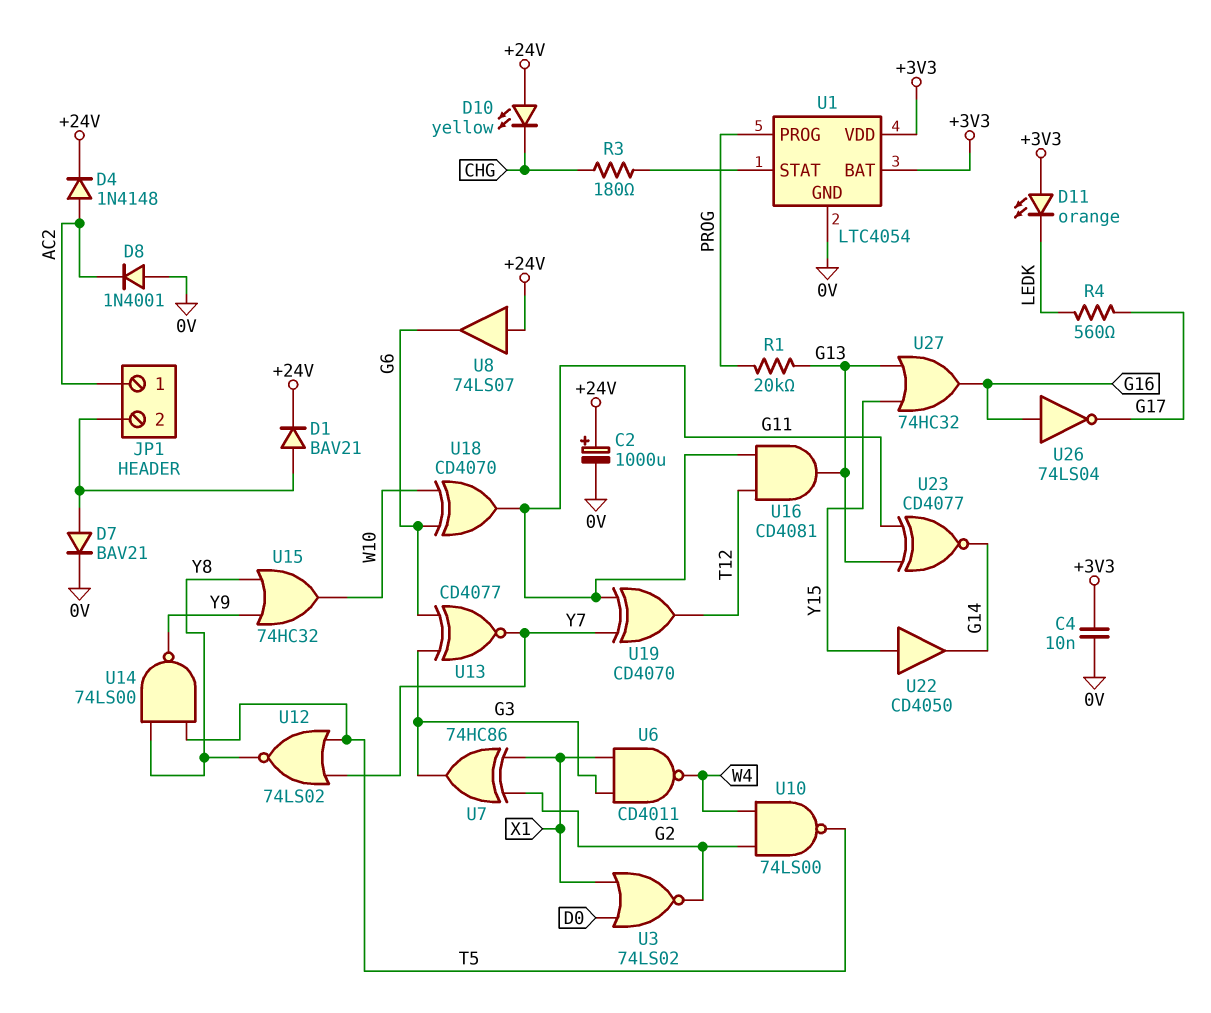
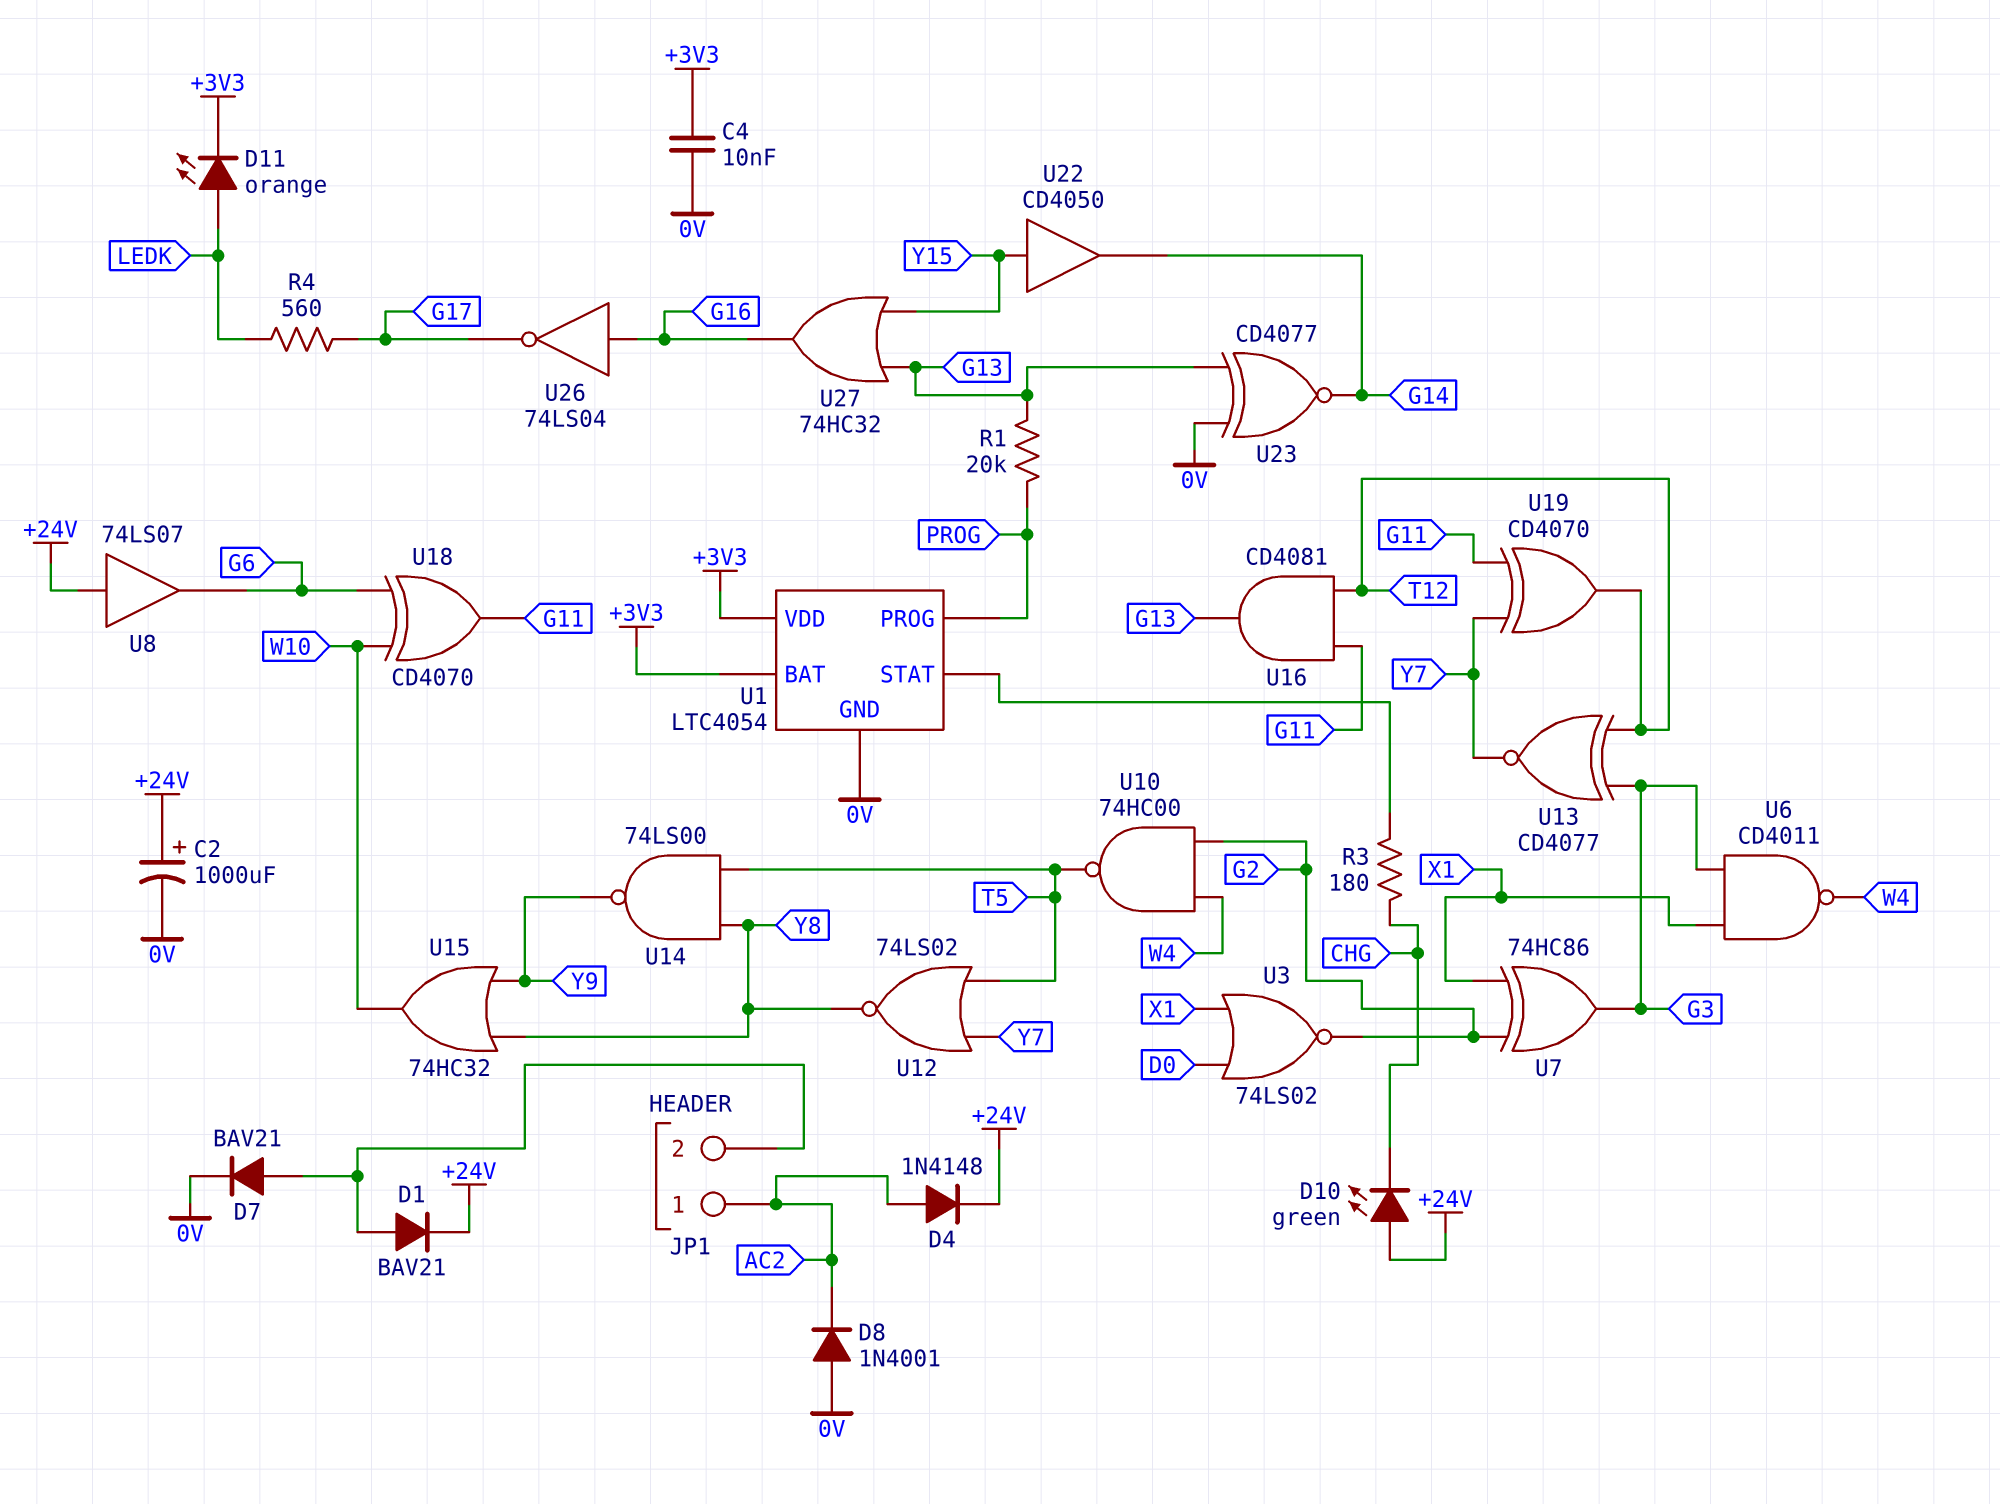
D10: LED yellow (A +24V, K CHG) -> LED green (A +24V, K CHG)
D11: LED orange (A +3V3, K LEDK) -> LED orange (A LEDK, K +3V3)
U10: NAND 74LS00 (in G2, in W4, out T5) -> NAND 74HC00 (in G2, in W4, out T5)
U13: XNOR CD4077 (in G3, in G6, out Y7) -> XNOR CD4077 (in G3, in T12, out Y7)
U23: XNOR CD4077 (in G11, in G13, out G14) -> XNOR CD4077 (in 0V, in G13, out G14)

